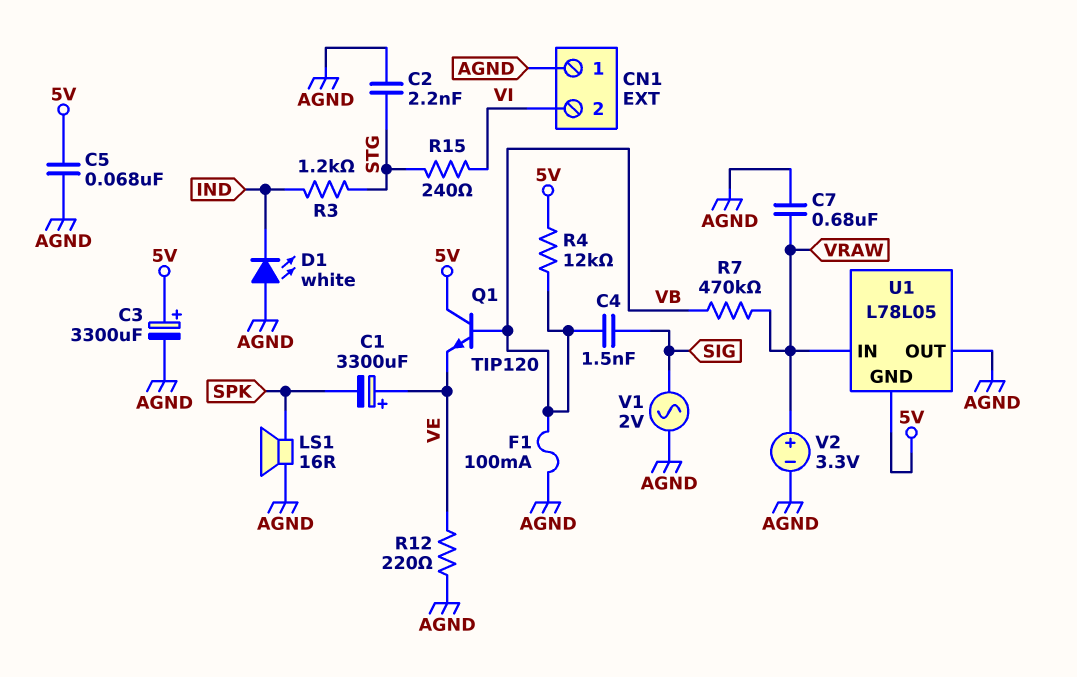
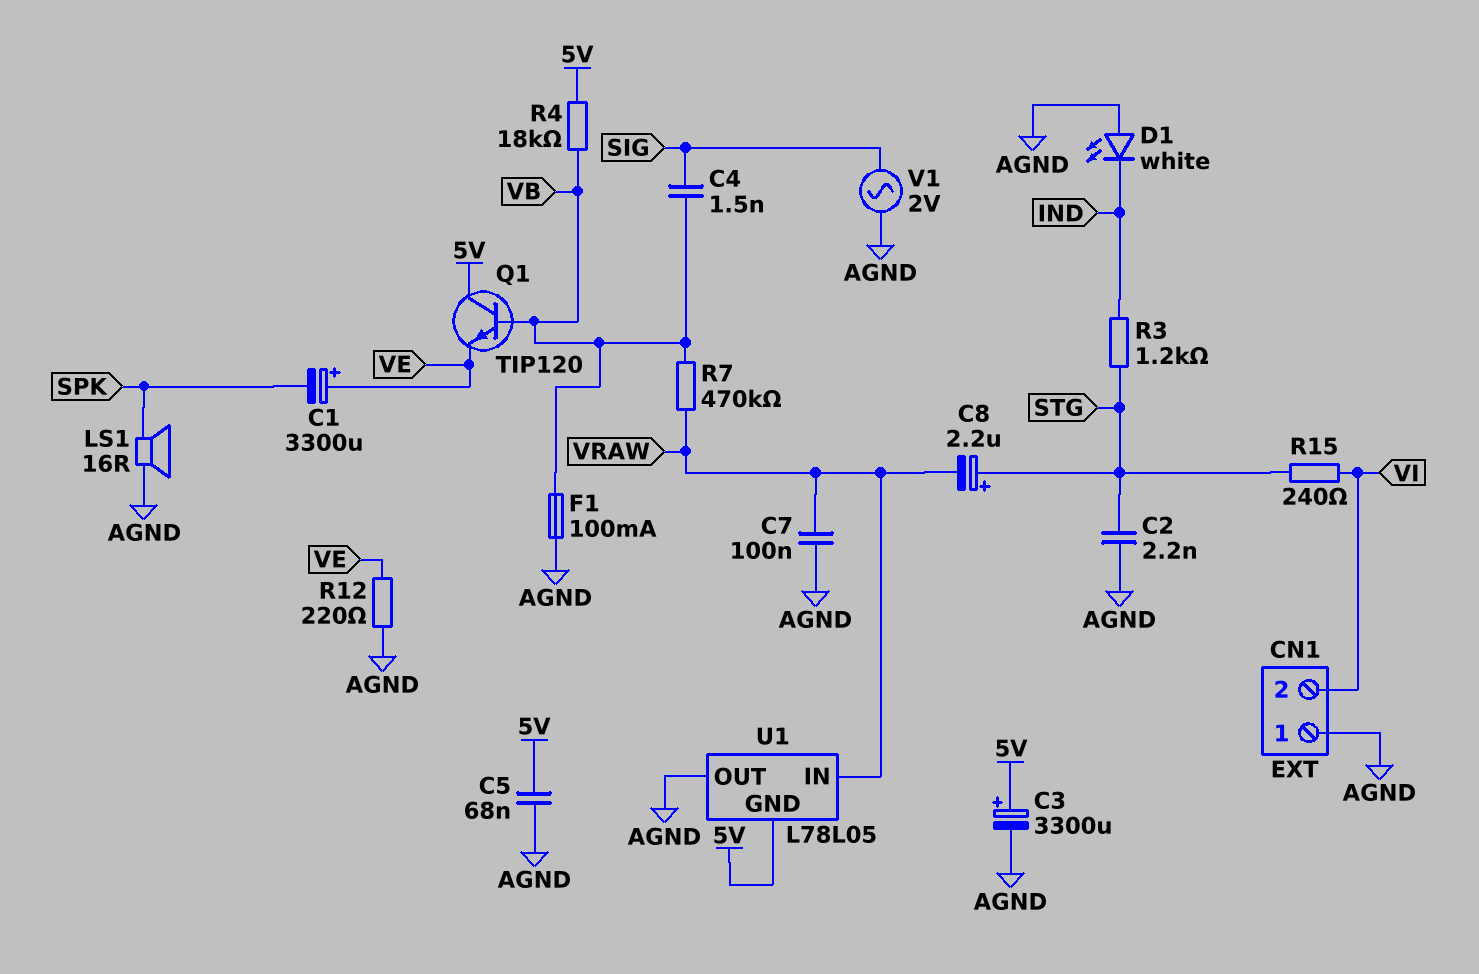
C7: 680nF (AGND, VRAW) -> 100nF (AGND, VRAW)
C8: none -> 2.2uF (plus STG, minus VRAW)
R4: 12k (5V, VB) -> 18k (5V, VB)
V2: 3.3V (plus VRAW, minus AGND) -> none

